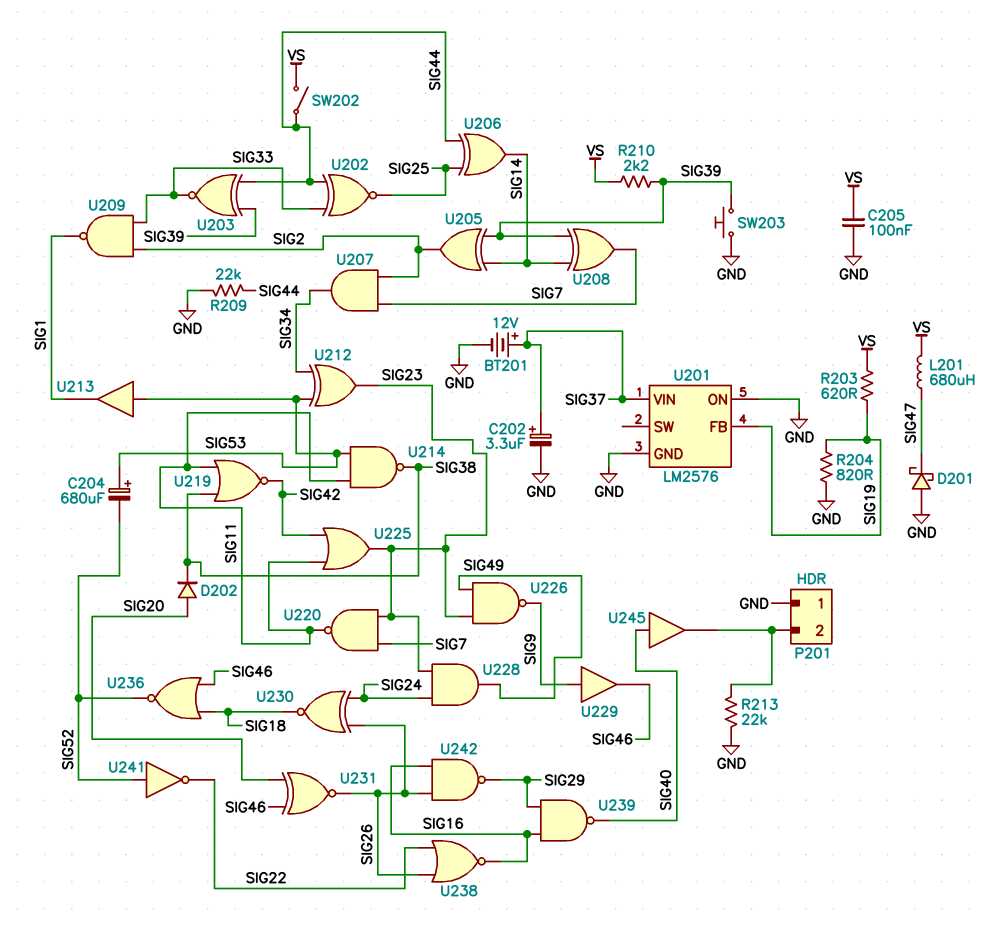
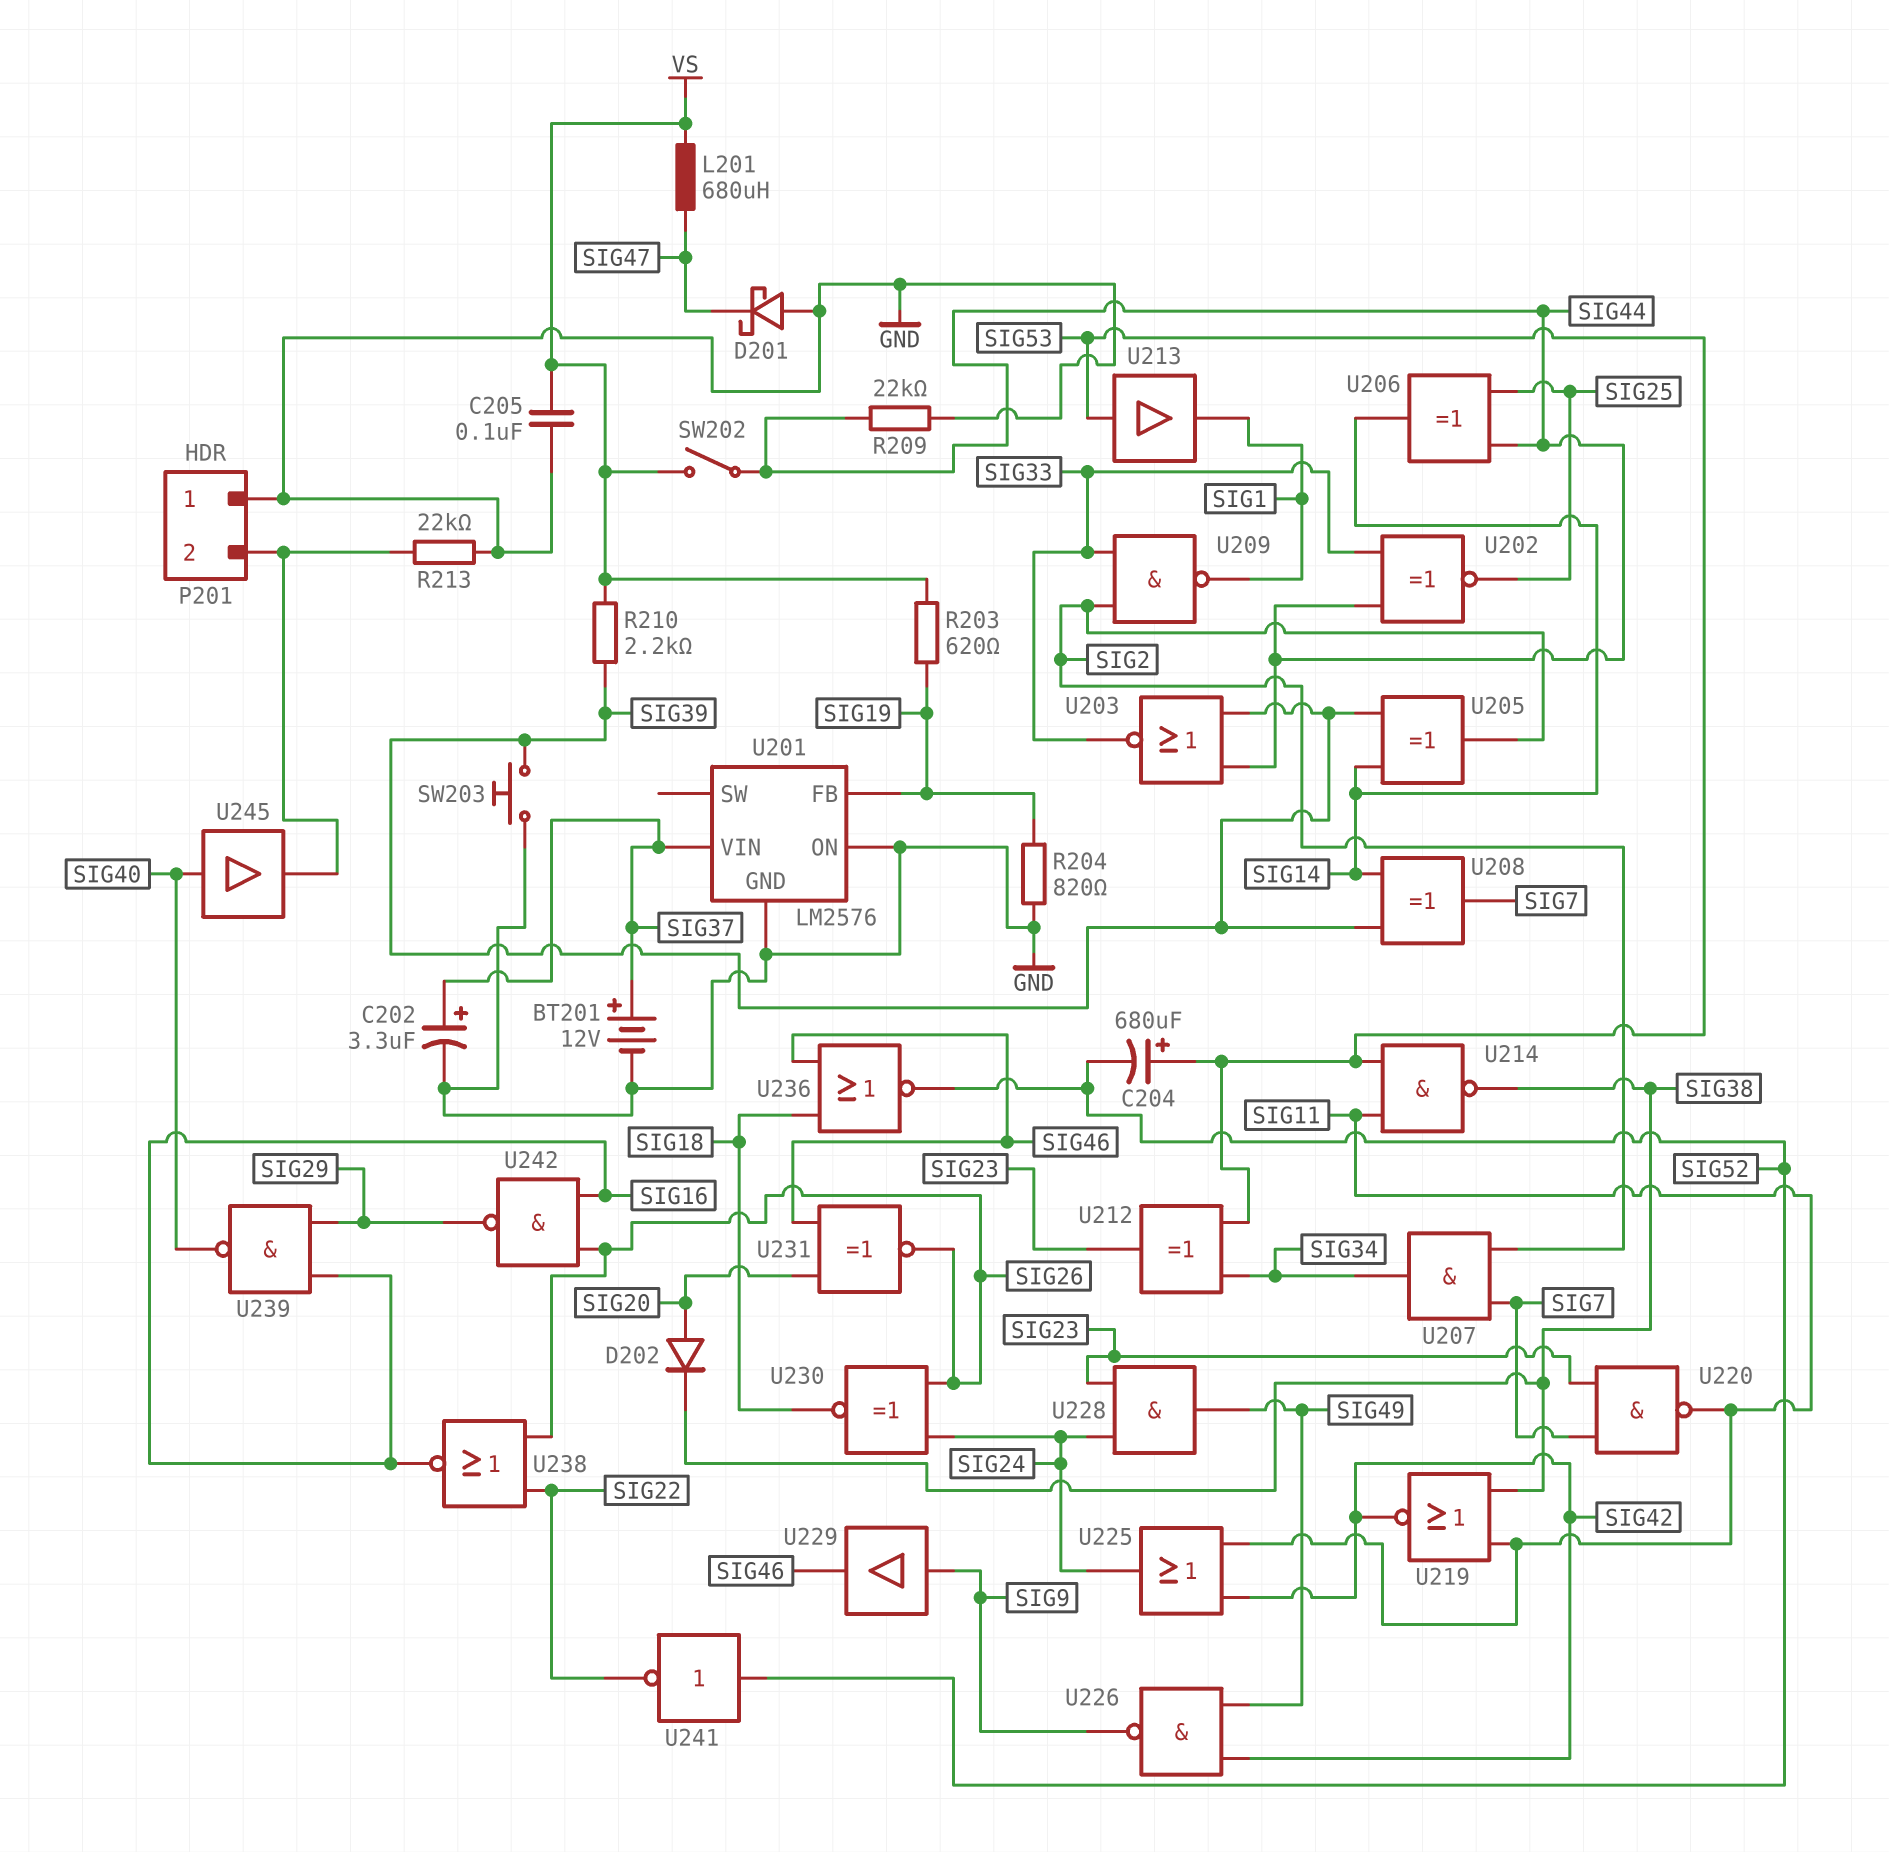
U203: XNOR (in SIG39, in SIG44, out SIG33) -> NOR (in SIG39, in SIG44, out SIG33)
U225: OR (in SIG11, in SIG42, out SIG23) -> OR (in SIG11, in SIG42, out SIG24)
U226: NAND (in SIG23, in SIG49, out SIG9) -> NAND (in SIG42, in SIG49, out SIG9)

